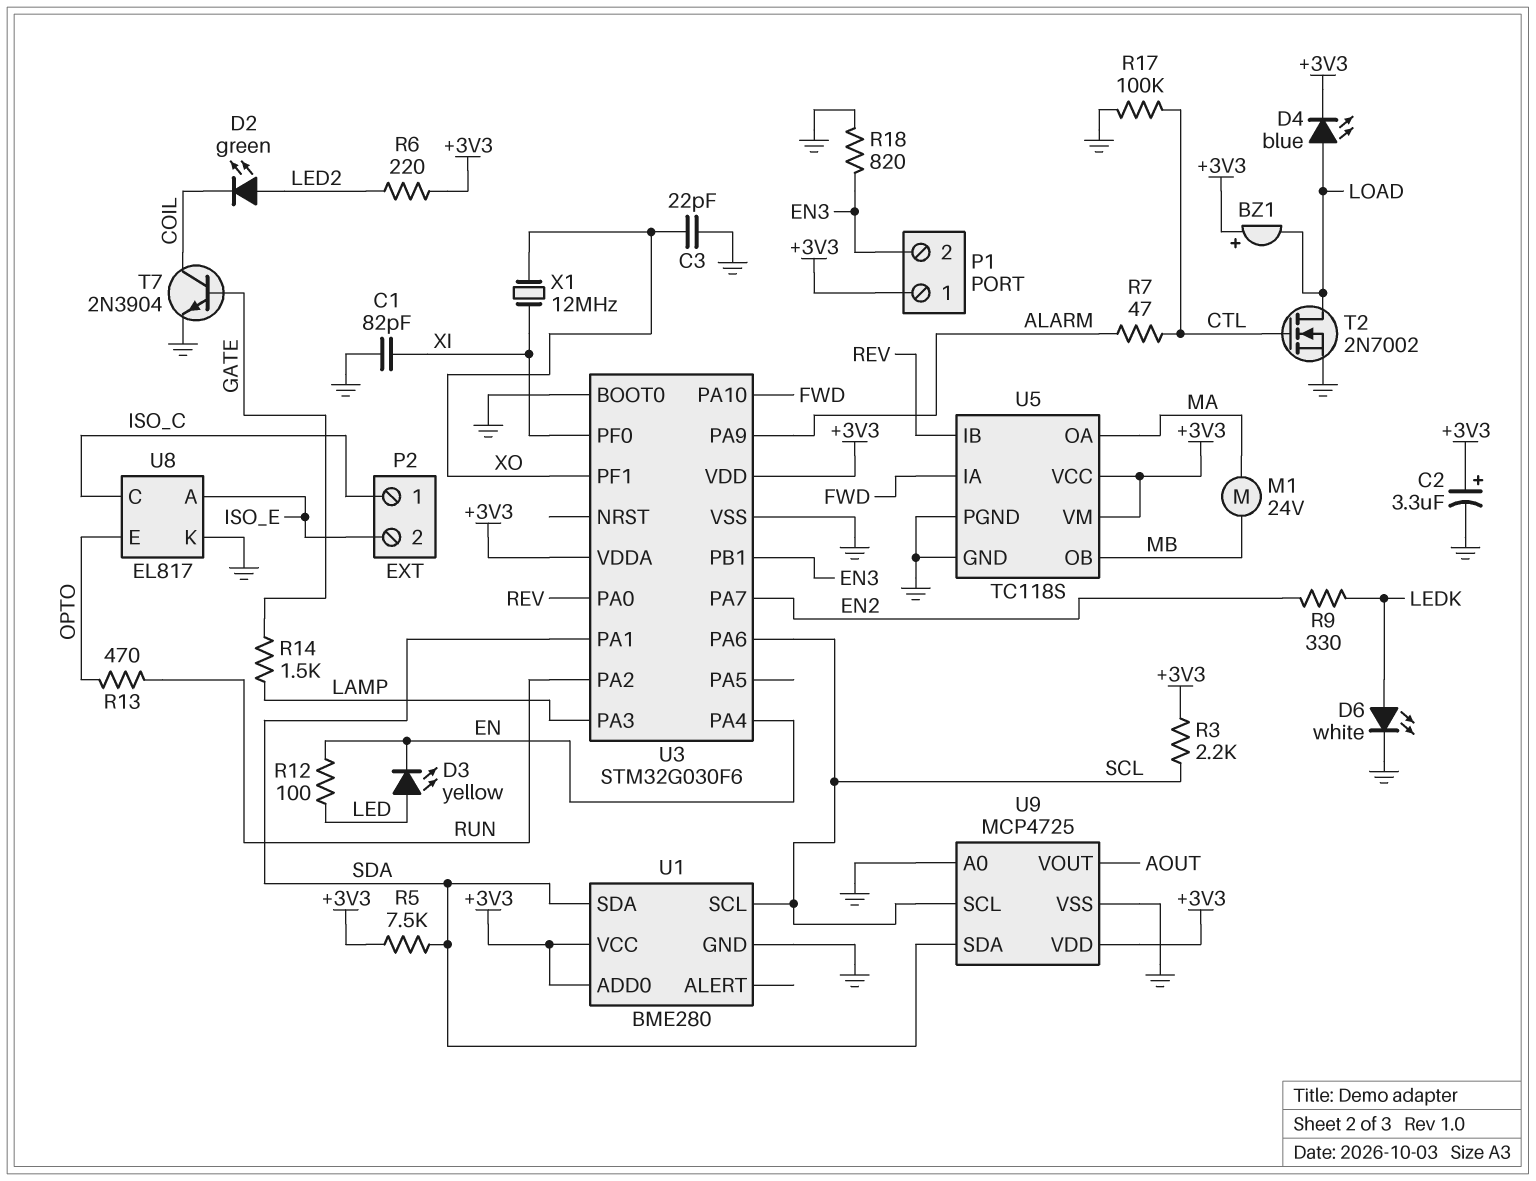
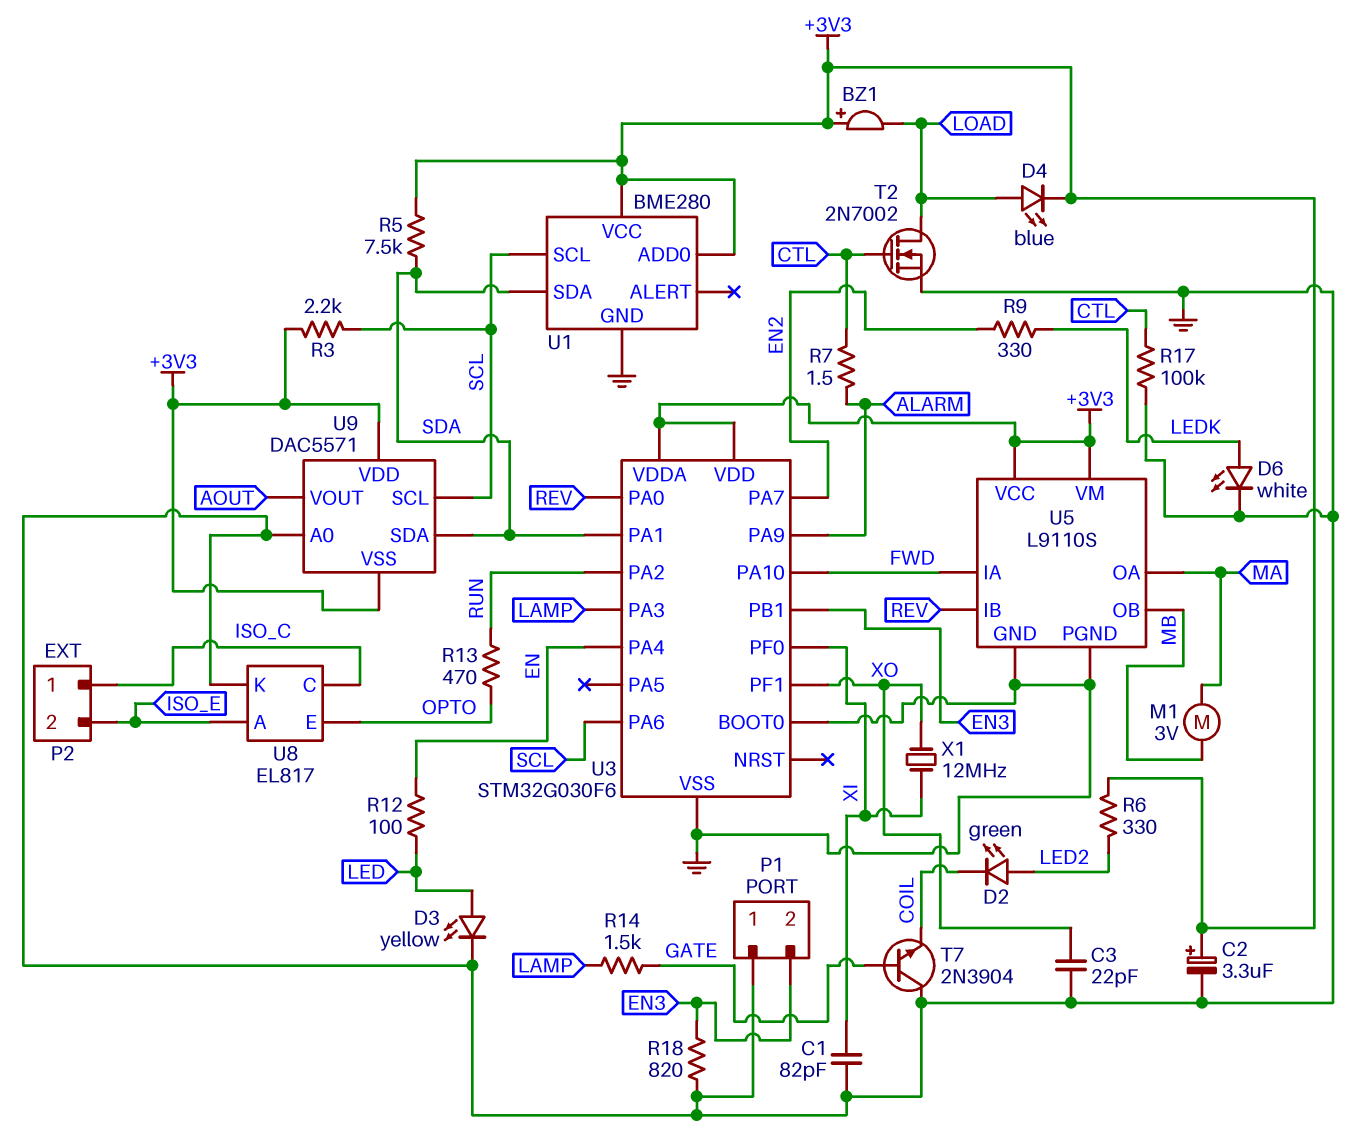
D3: LED yellow (A LED, K EN) -> LED yellow (A LED, K GND)
M1: motor 24V (MA, MB) -> motor 3V (MA, MB)
P1 pin 1: +3V3 -> GND
R6: 220 (+3V3, LED2) -> 330 (+3V3, LED2)
R7: 47 (ALARM, CTL) -> 1.5 (ALARM, CTL)
T7: NPN 2N3904 (B GATE, C COIL, E GND) -> NPN 2N3904 (B GATE, C GND, E COIL)
U5: TC118S -> L9110S
U9: MCP4725 -> DAC5571
U9 pin VSS: GND -> +3V3

